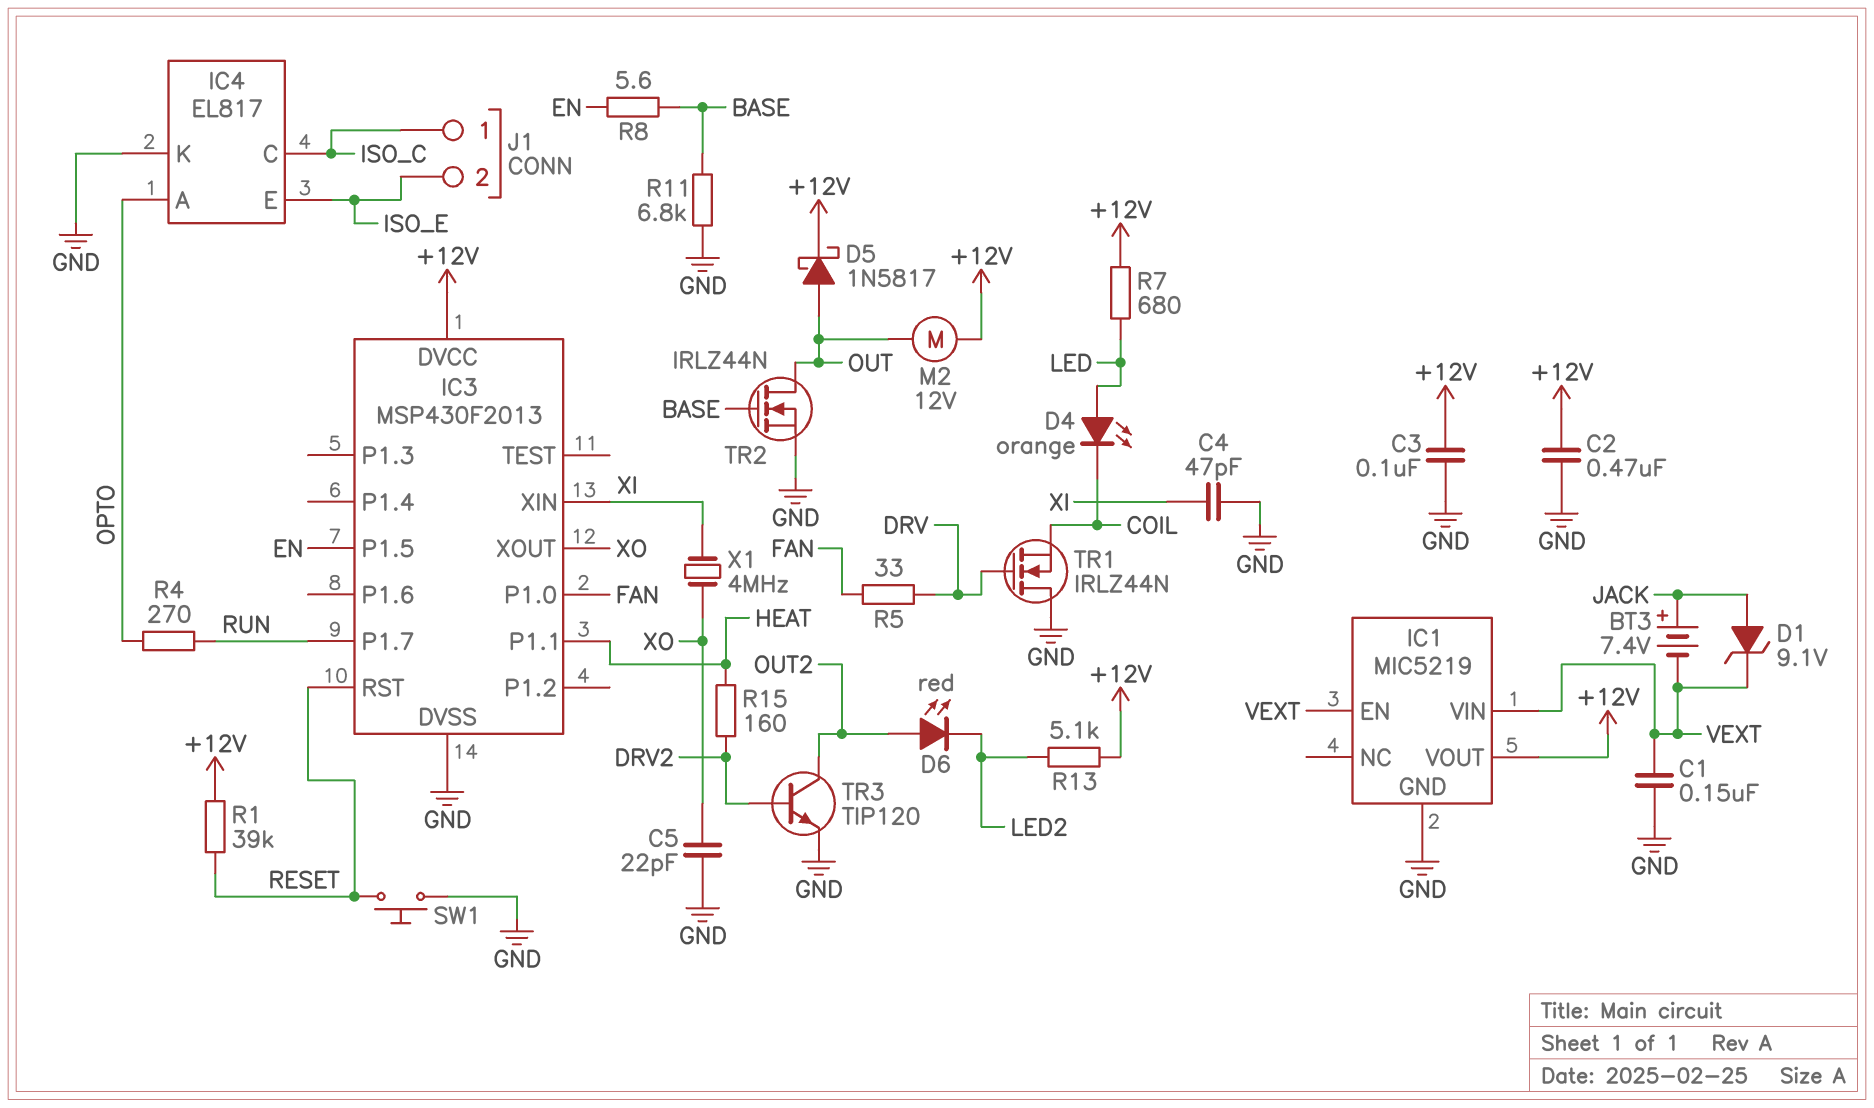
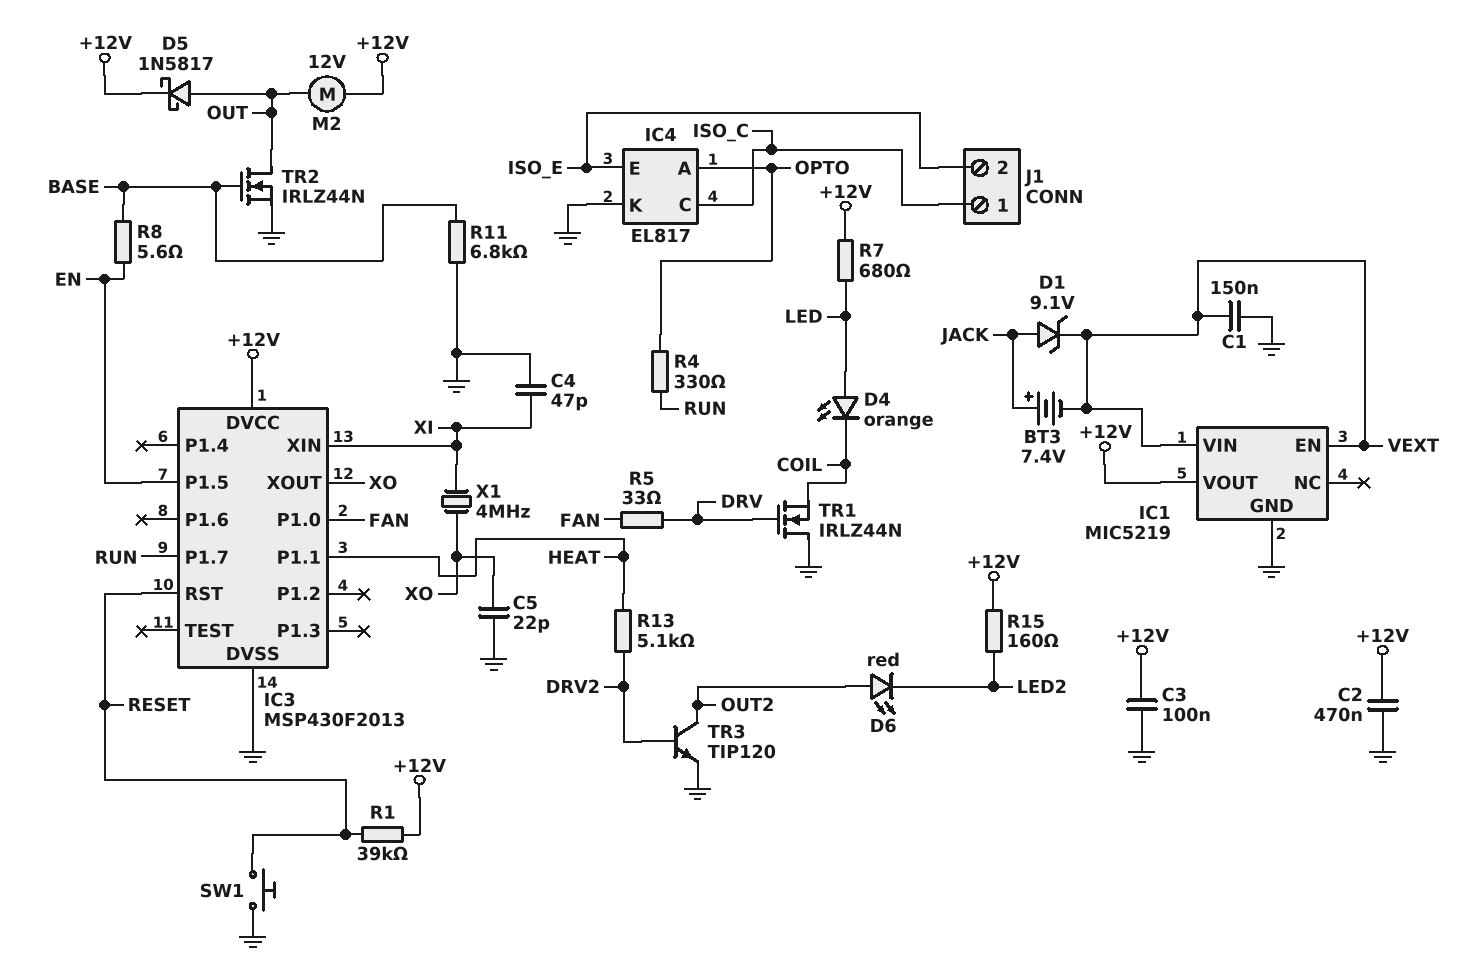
R4: 270 (OPTO, RUN) -> 330 (OPTO, RUN)
R13: 5.1k (+12V, LED2) -> 5.1k (DRV2, HEAT)
R15: 160 (DRV2, HEAT) -> 160 (+12V, LED2)

